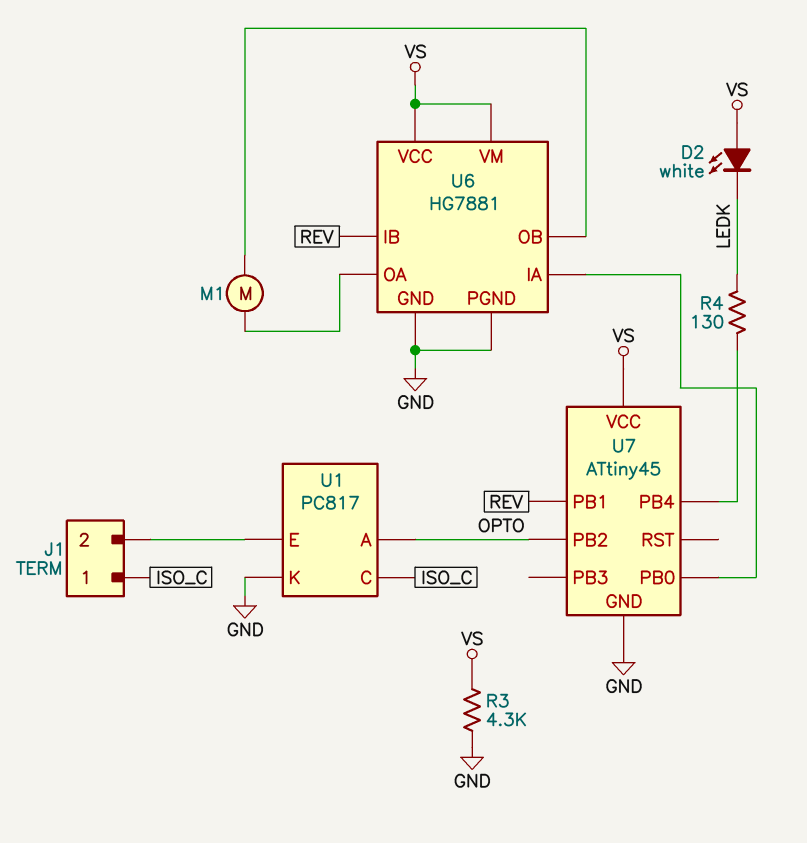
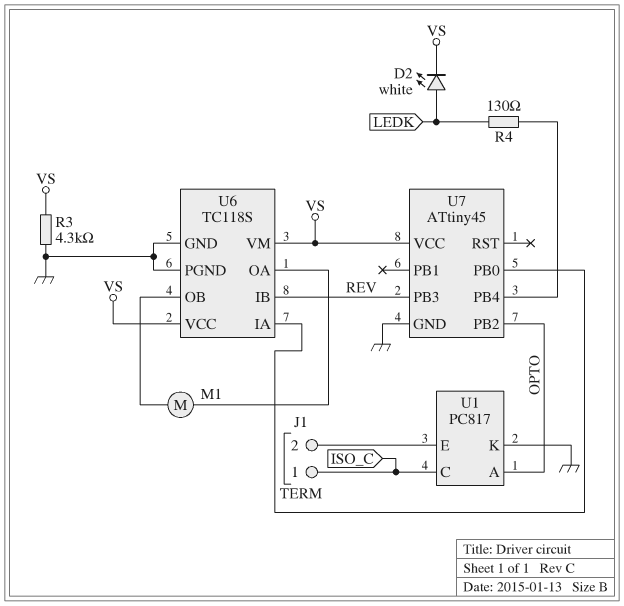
D2: LED white (A VS, K LEDK) -> LED white (A LEDK, K VS)
U6: HG7881 -> TC118S
U7 pin PB1: REV -> none
U7 pin PB3: none -> REV

